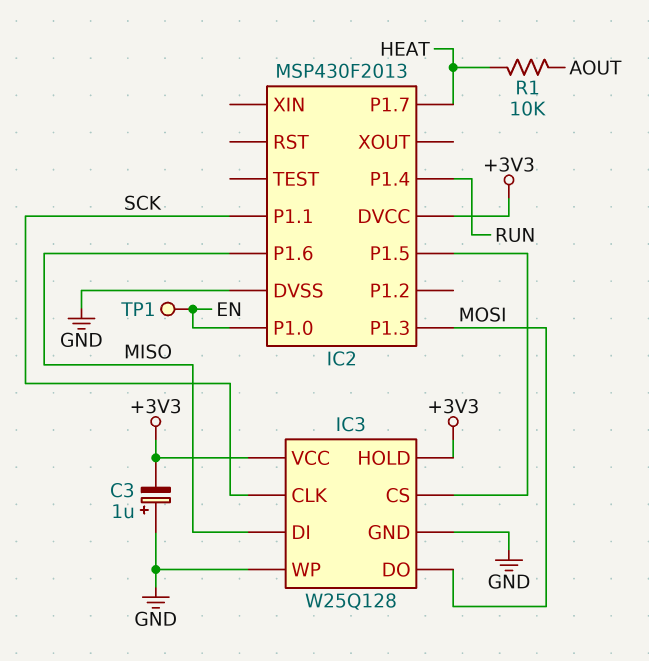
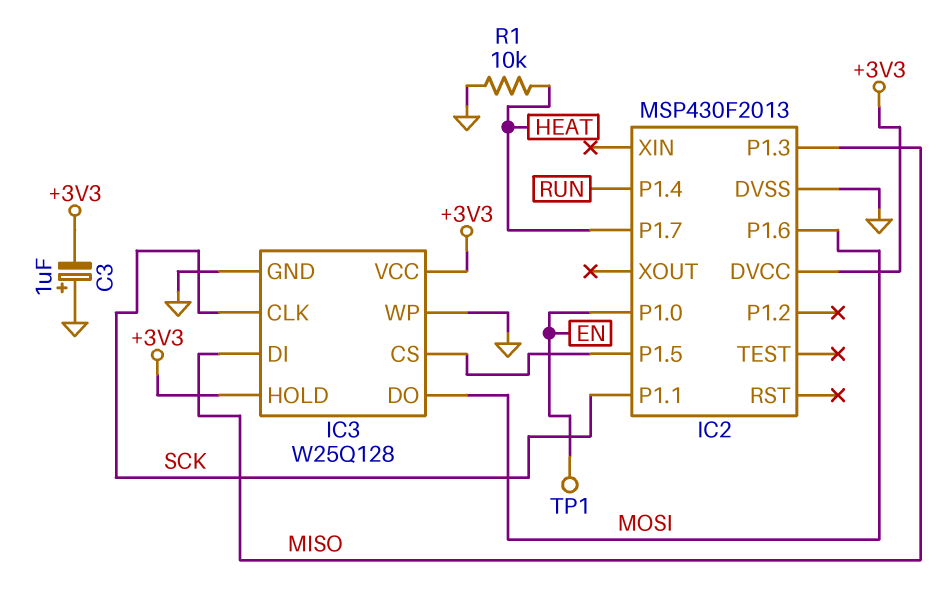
IC2 pin P1.3: MOSI -> MISO
IC2 pin P1.6: MISO -> MOSI
R1: 10k (AOUT, HEAT) -> 10k (GND, HEAT)

